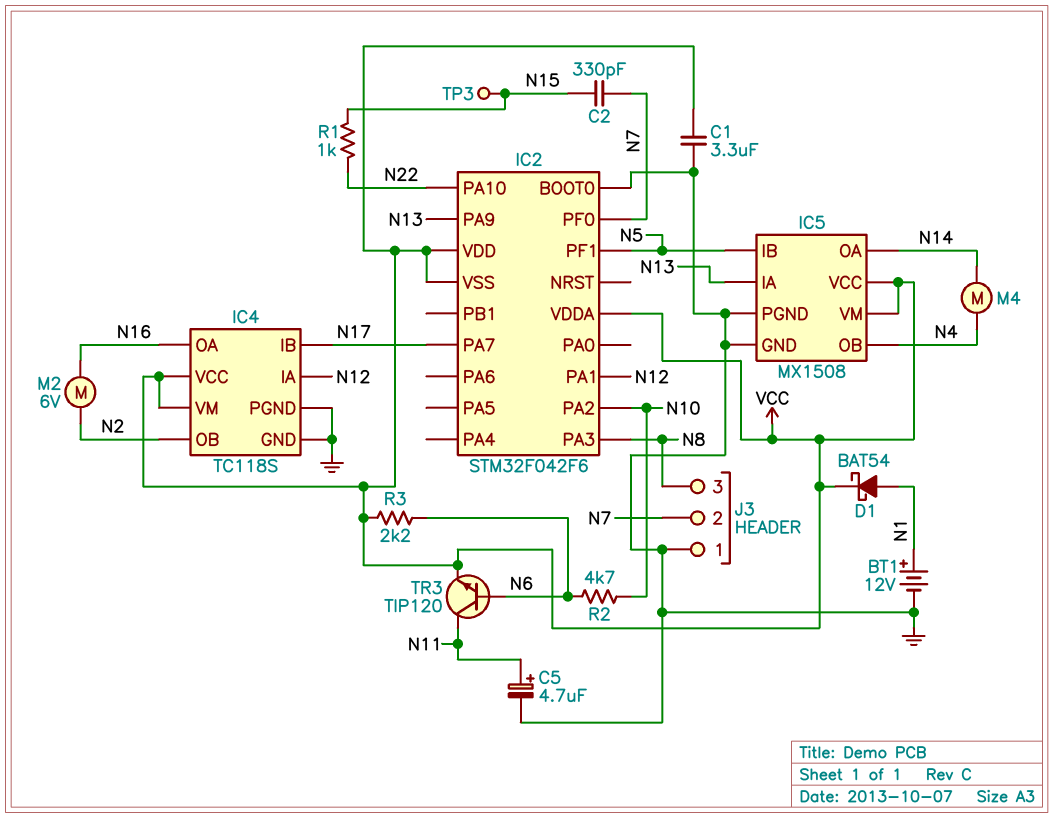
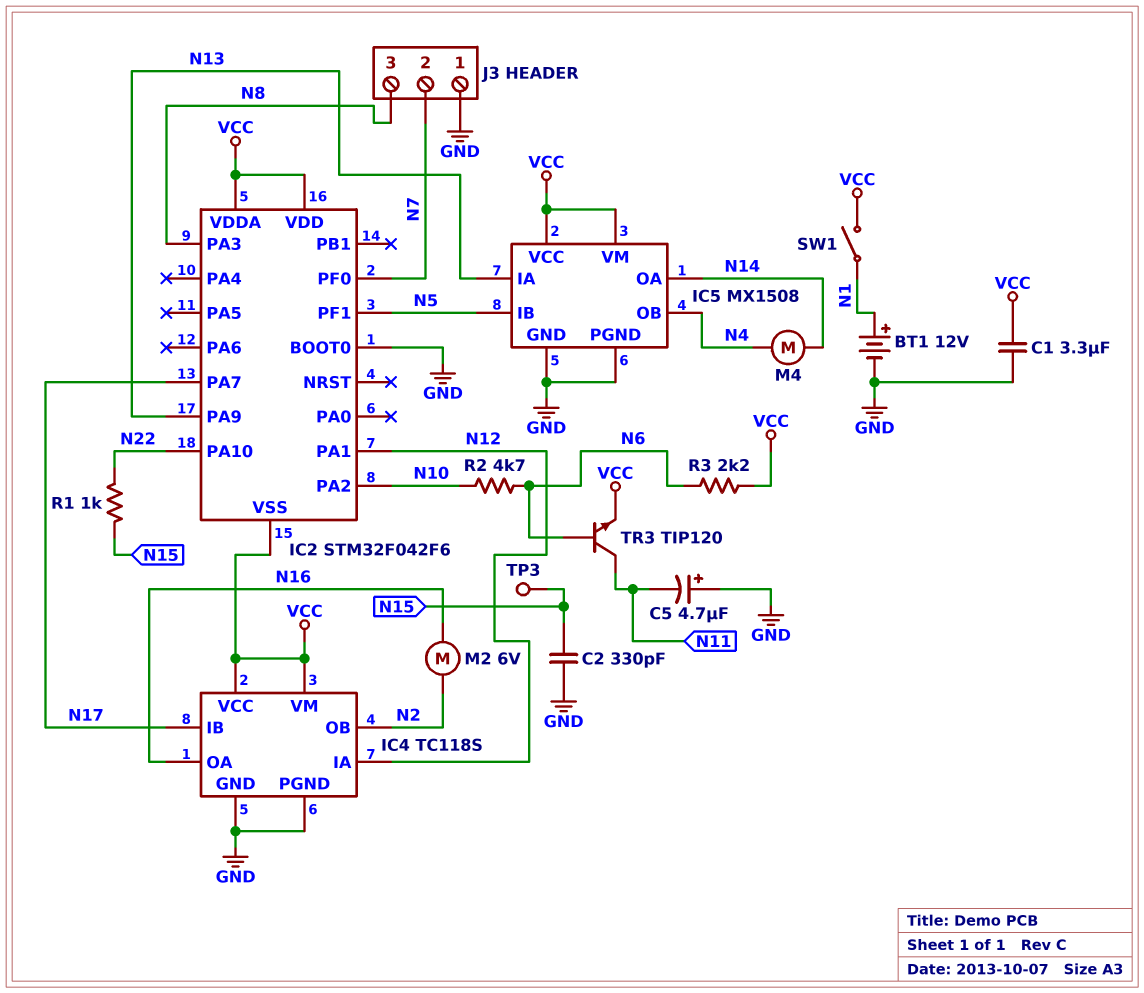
C2: 330pF (N7, N15) -> 330pF (GND, N15)
C5: 4.7uF (plus N11, minus GND) -> 4.7uF (plus GND, minus N11)
D1: schottky BAT54 (A N1, K VCC) -> none
SW1: none -> switch (N1, VCC)

